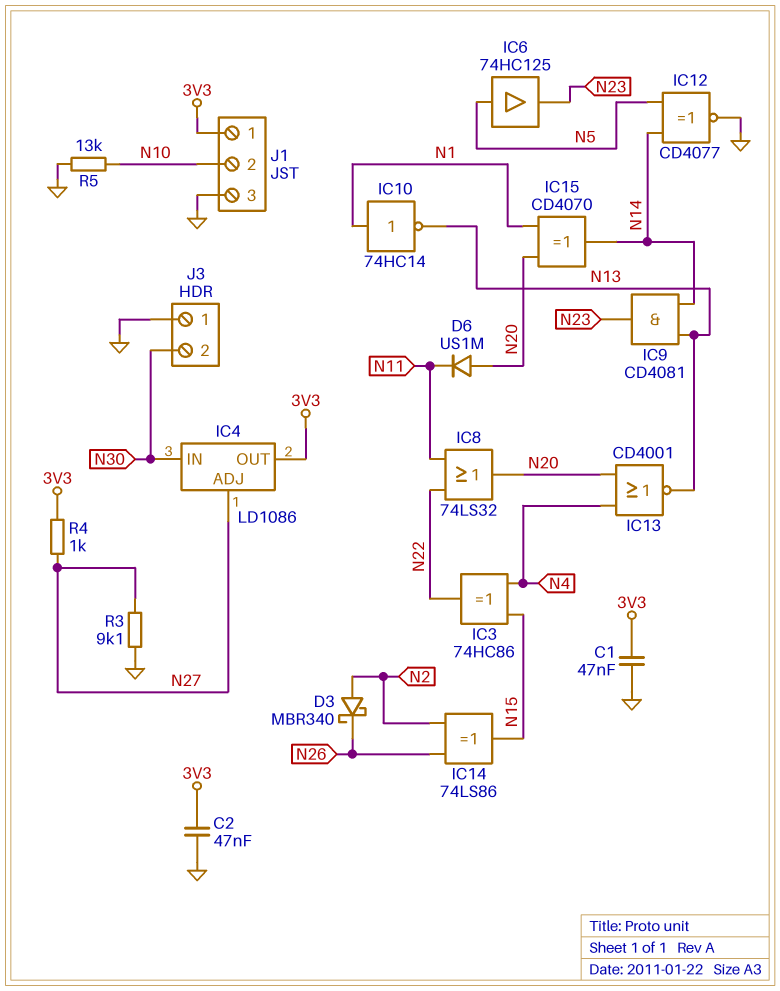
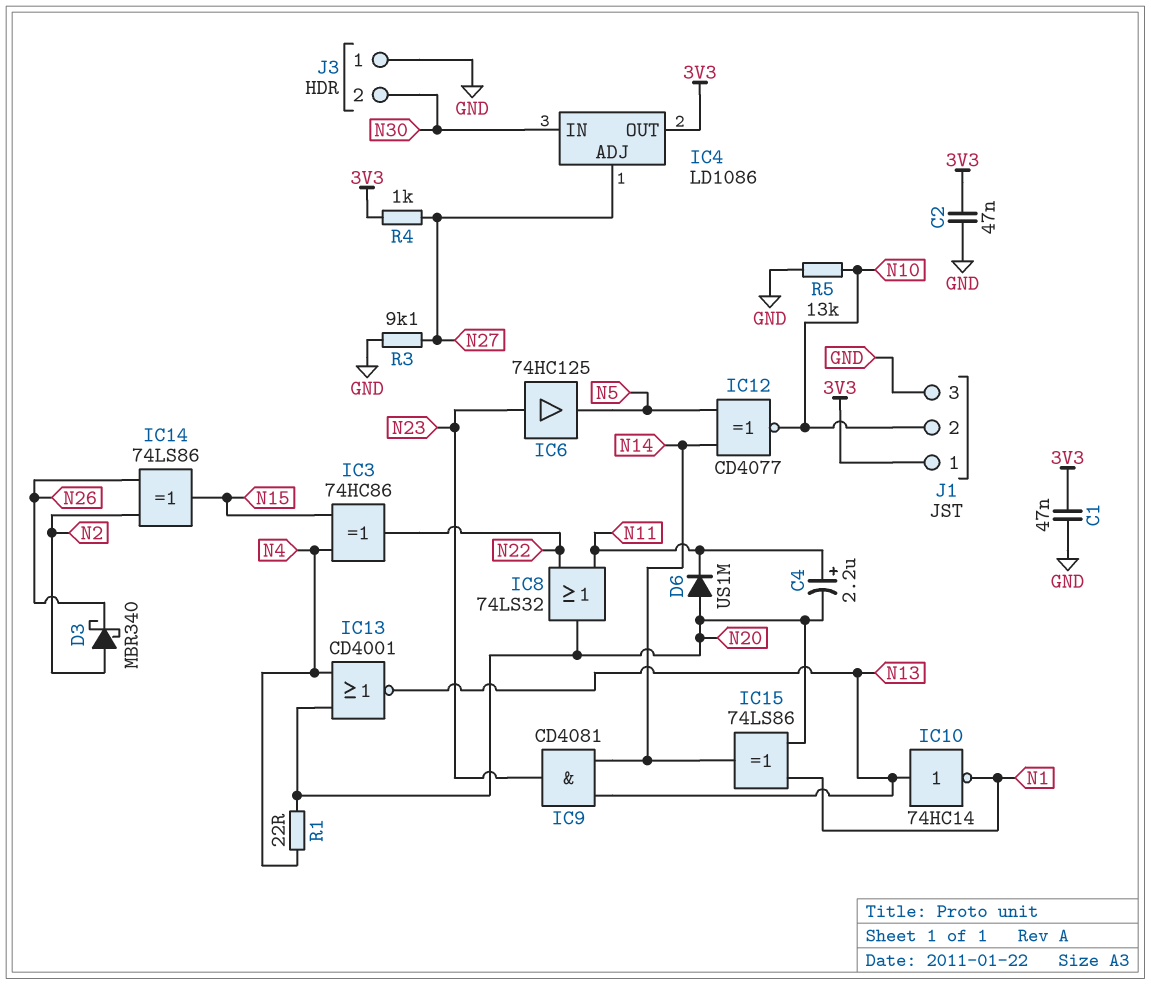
C4: none -> 2.2uF (plus N11, minus N20)
IC6: buffer 74HC125 (in N5, out N23) -> buffer 74HC125 (in N23, out N5)
IC10: NOT 74HC14 (in N1, out N13) -> NOT 74HC14 (in N13, out N1)
IC12: XNOR CD4077 (in N5, in N14, out GND) -> XNOR CD4077 (in N5, in N14, out N10)
IC15: XOR CD4070 (in N1, in N20, out N14) -> XOR 74LS86 (in N1, in N20, out N14)
R1: none -> 22 (N4, N20)

